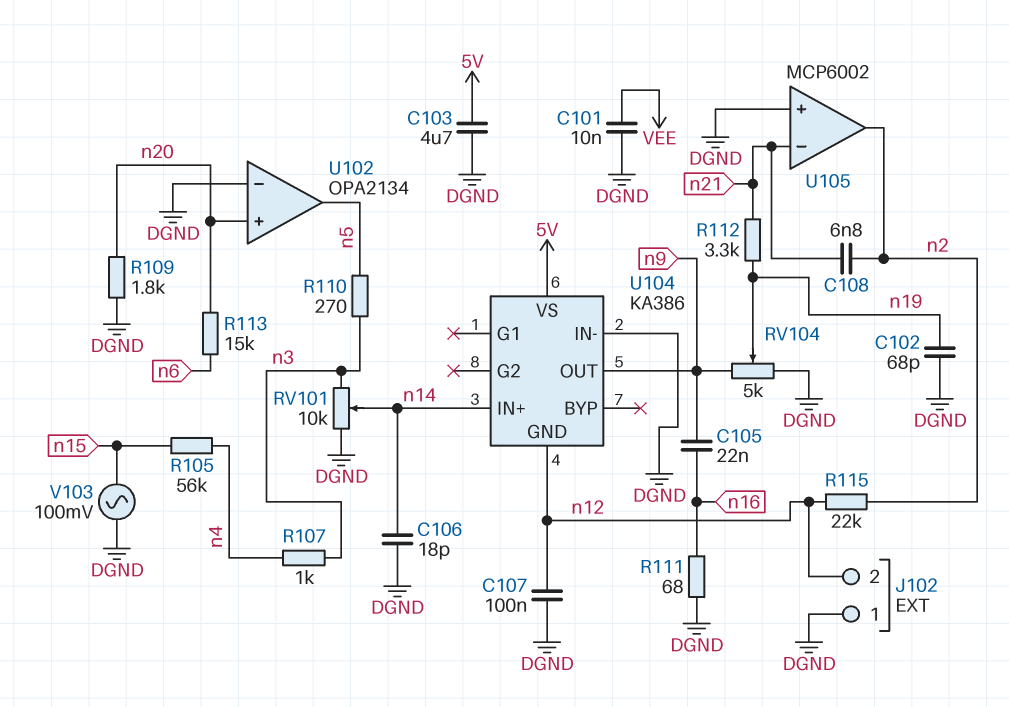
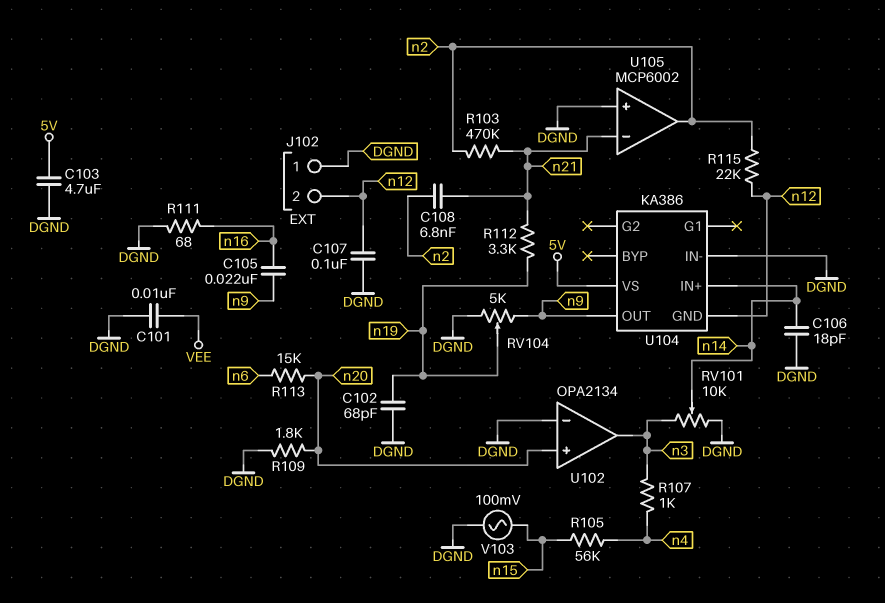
R103: none -> 470k (n2, n21)
R110: 270 (n3, n5) -> none
U102 pin out: n5 -> n3

